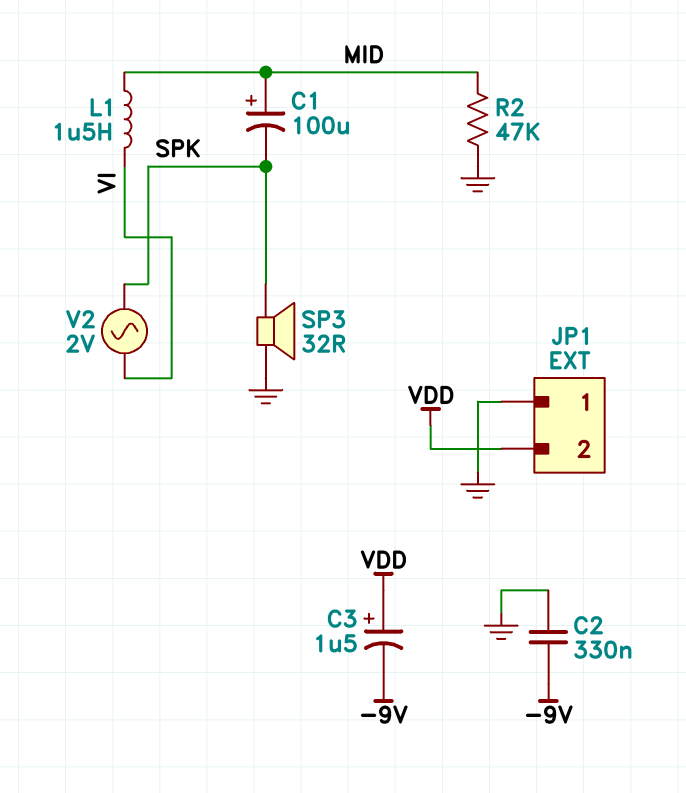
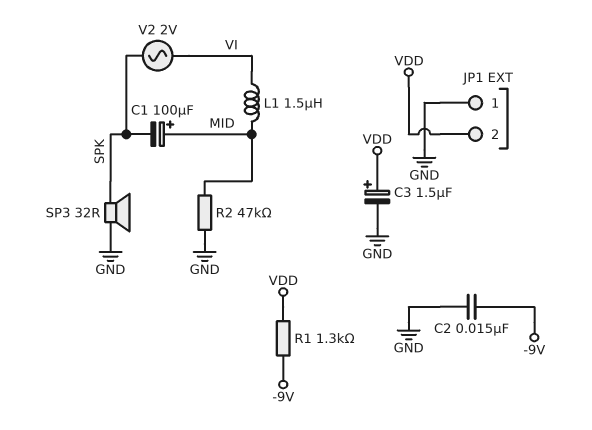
C2: 330nF (-9V, GND) -> 15nF (-9V, GND)
C3: 1.5uF (plus VDD, minus -9V) -> 1.5uF (plus VDD, minus GND)
R1: none -> 1.3k (-9V, VDD)

